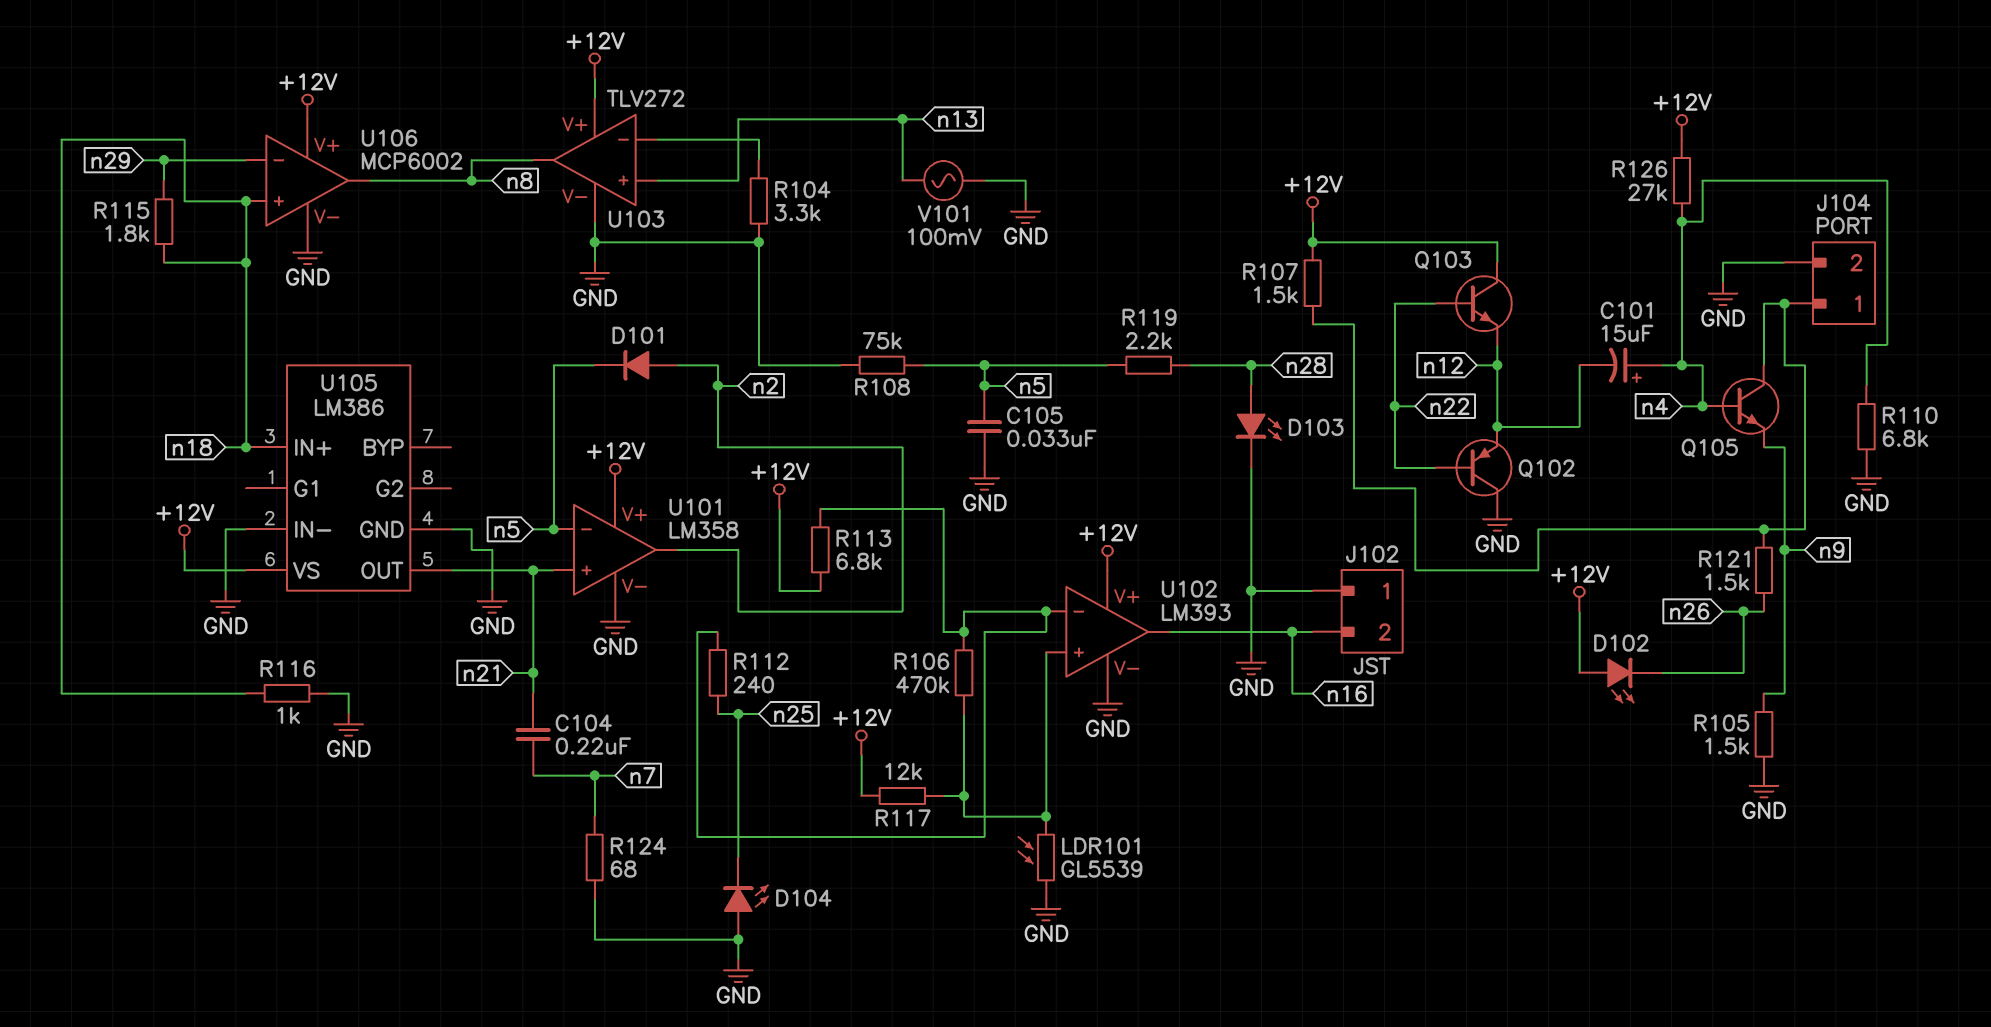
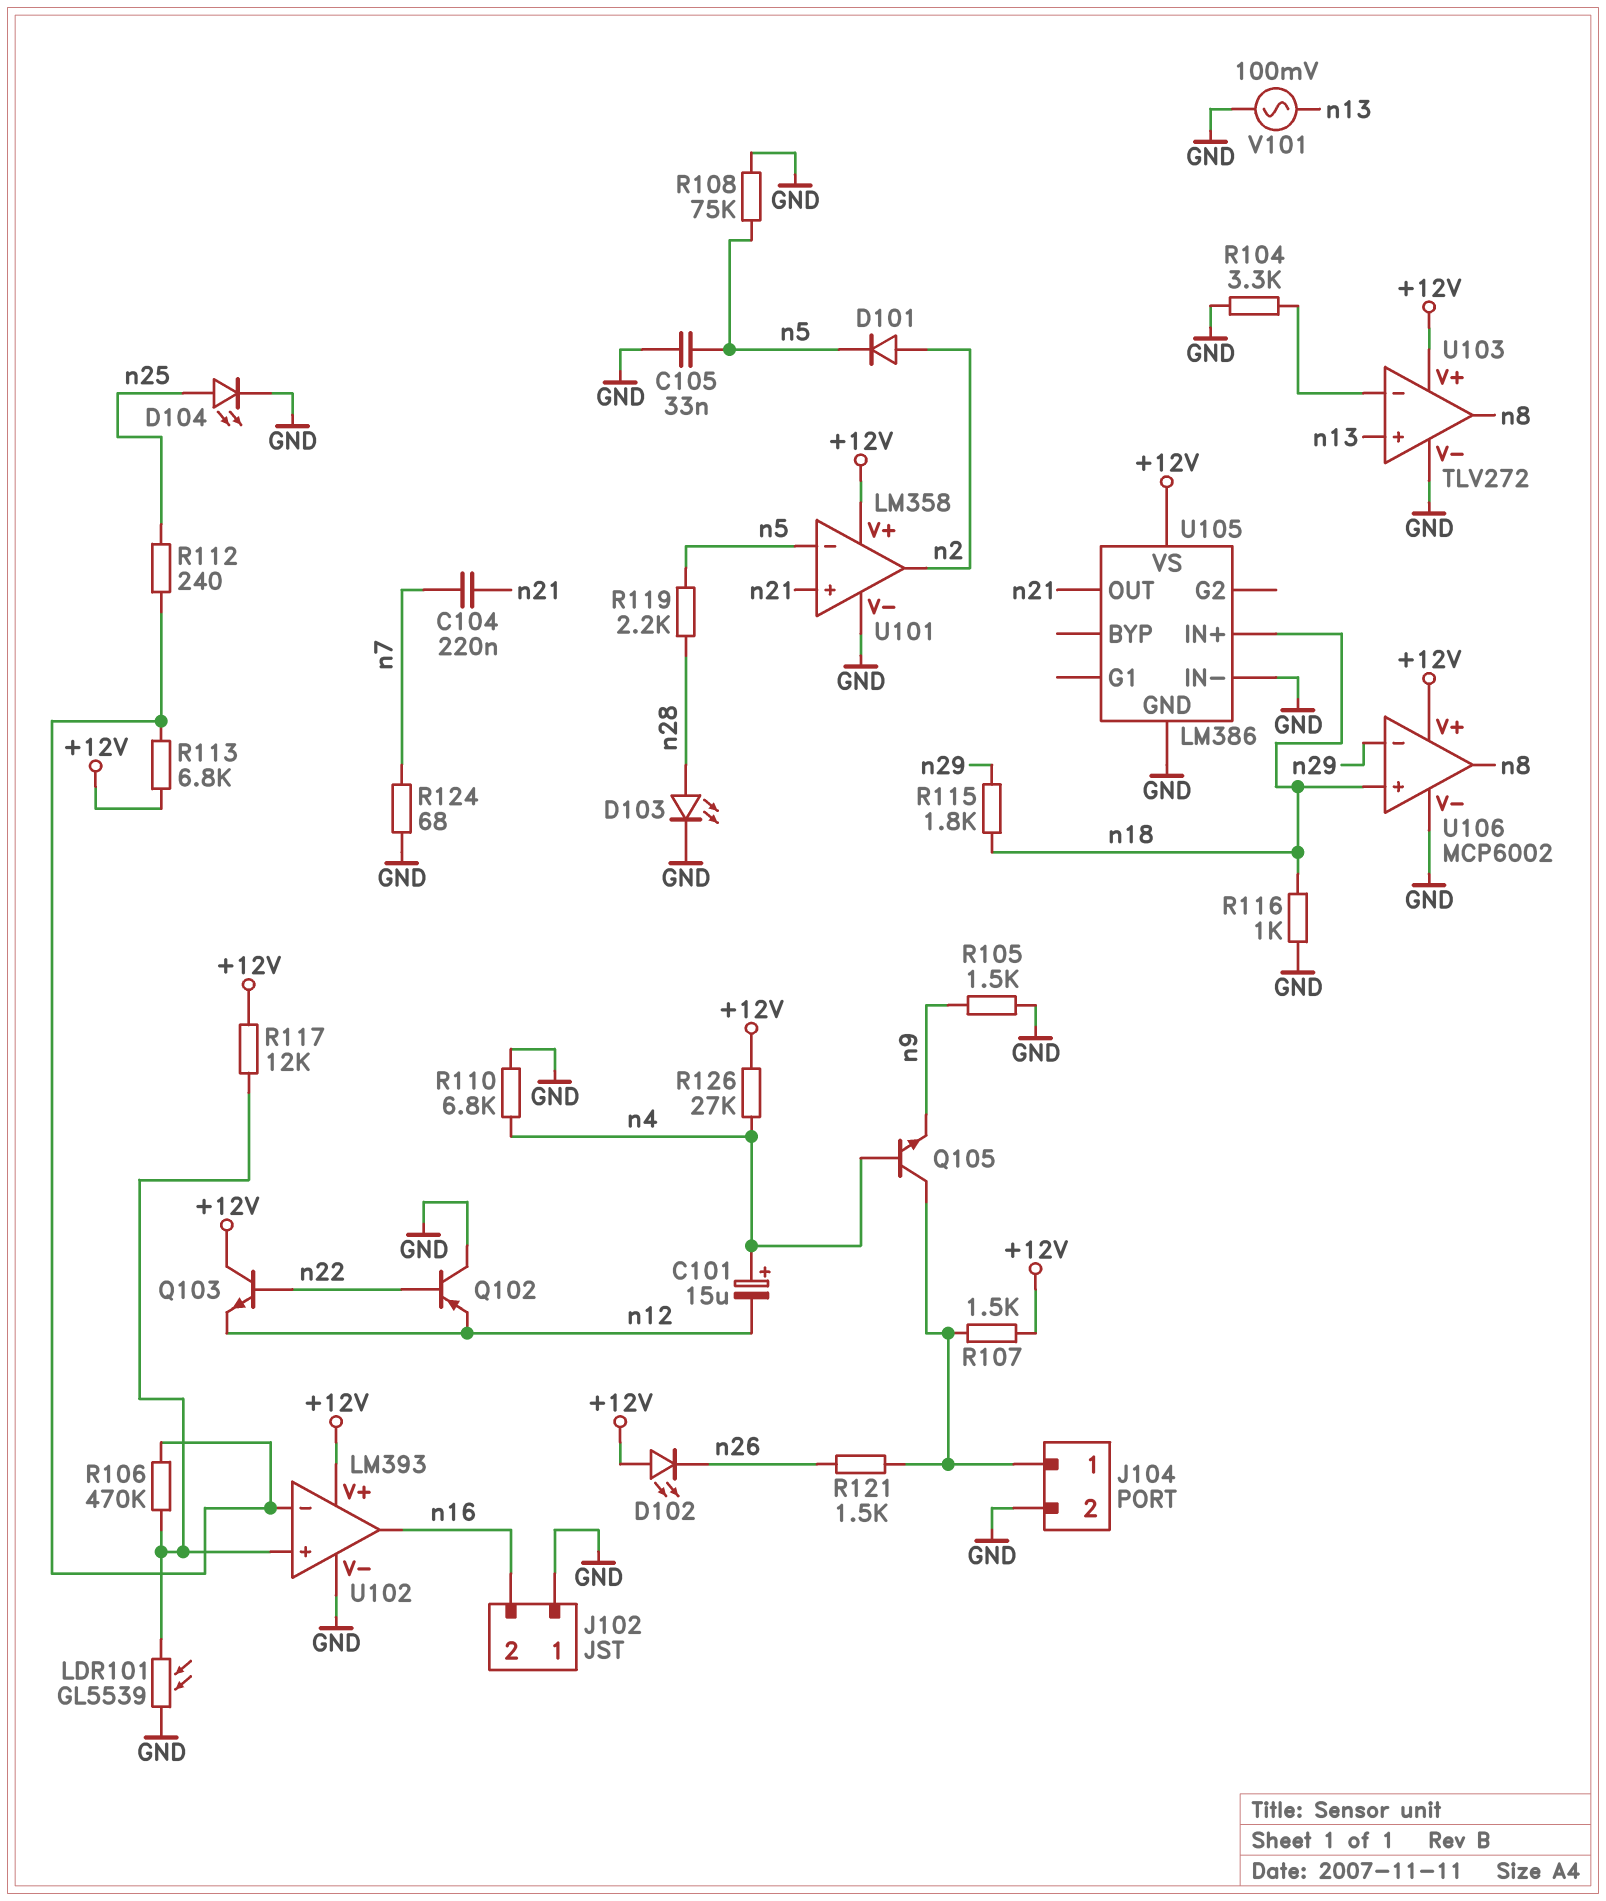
D104: LED (A GND, K n25) -> LED (A n25, K GND)

